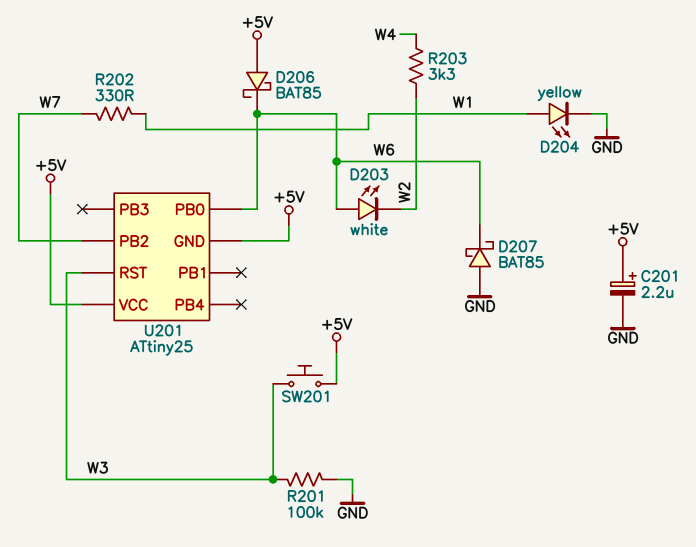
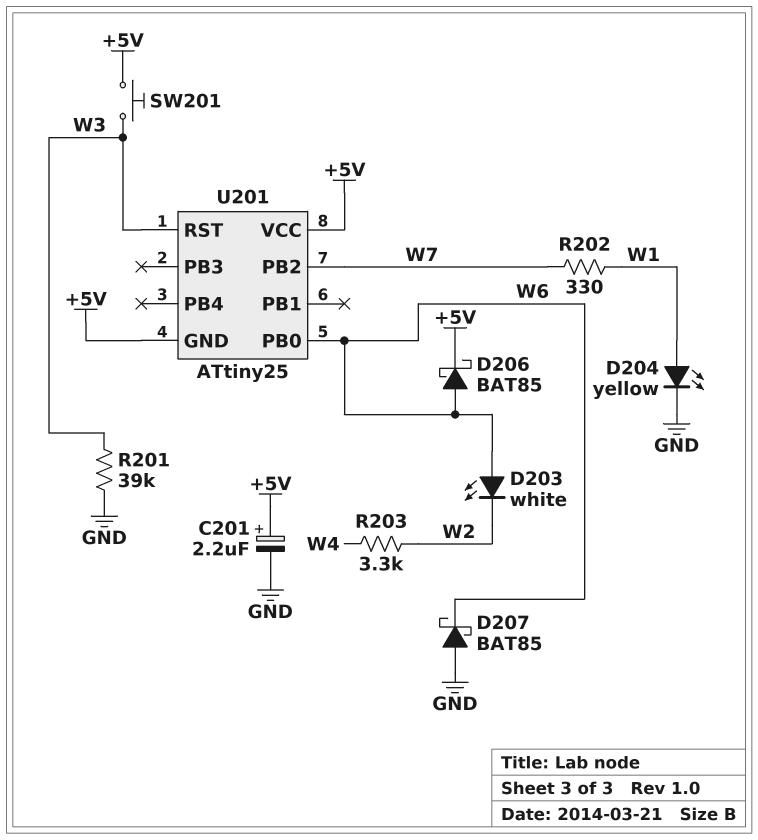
D206: schottky BAT85 (A +5V, K W6) -> schottky BAT85 (A W6, K +5V)
R201: 100k (GND, W3) -> 39k (GND, W3)

